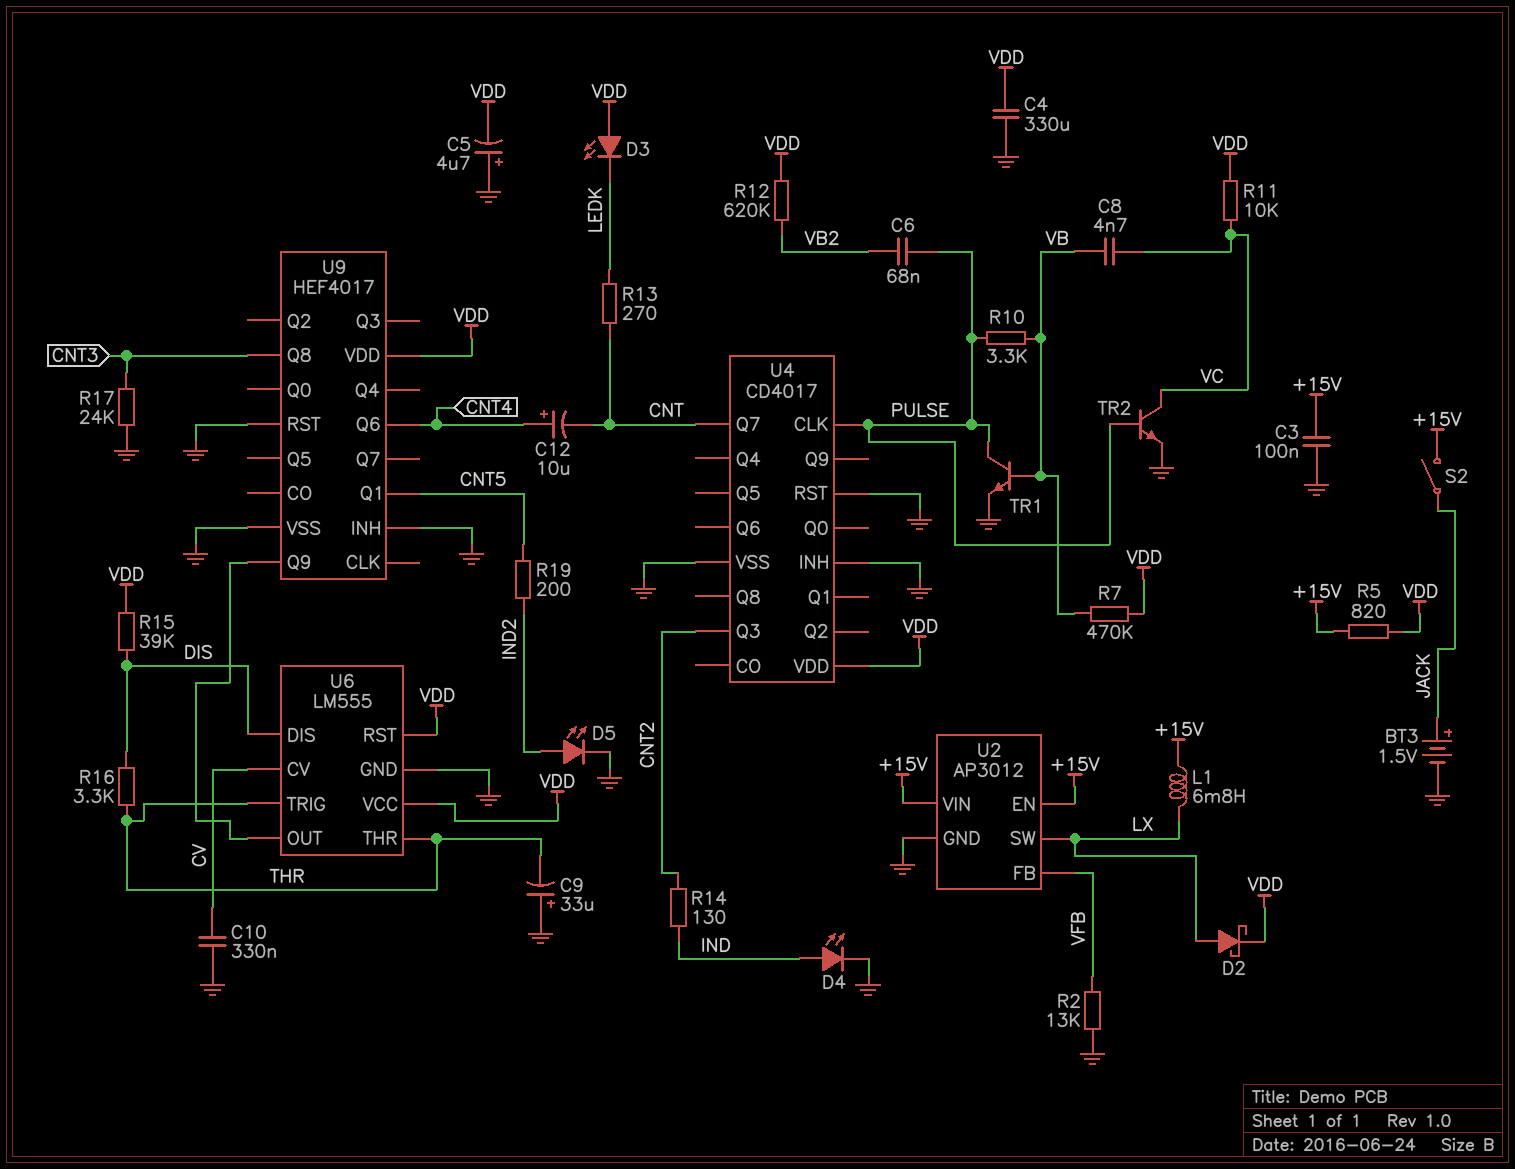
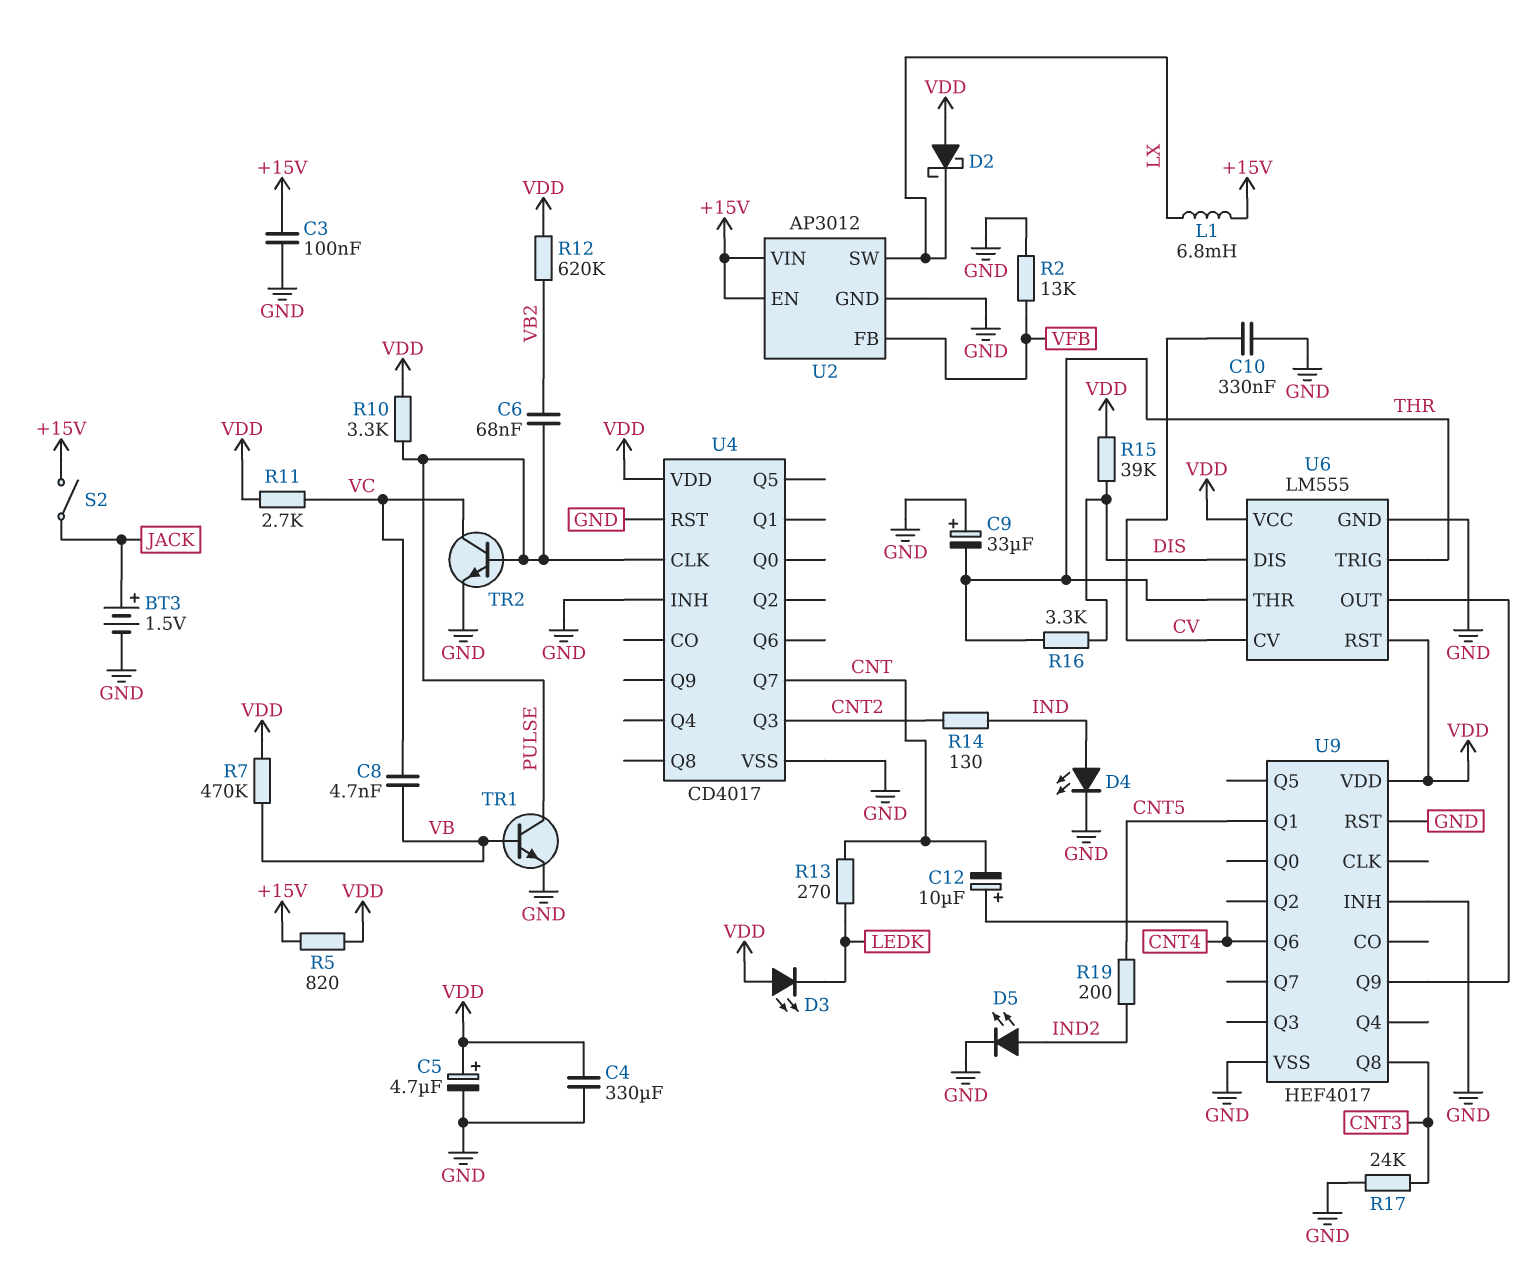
C5: 4.7uF (plus GND, minus VDD) -> 4.7uF (plus VDD, minus GND)
D2: schottky (A LX, K VDD) -> schottky (A VDD, K LX)
R10: 3.3k (PULSE, VB) -> 3.3k (PULSE, VDD)
R11: 10k (VC, VDD) -> 2.7k (VC, VDD)

